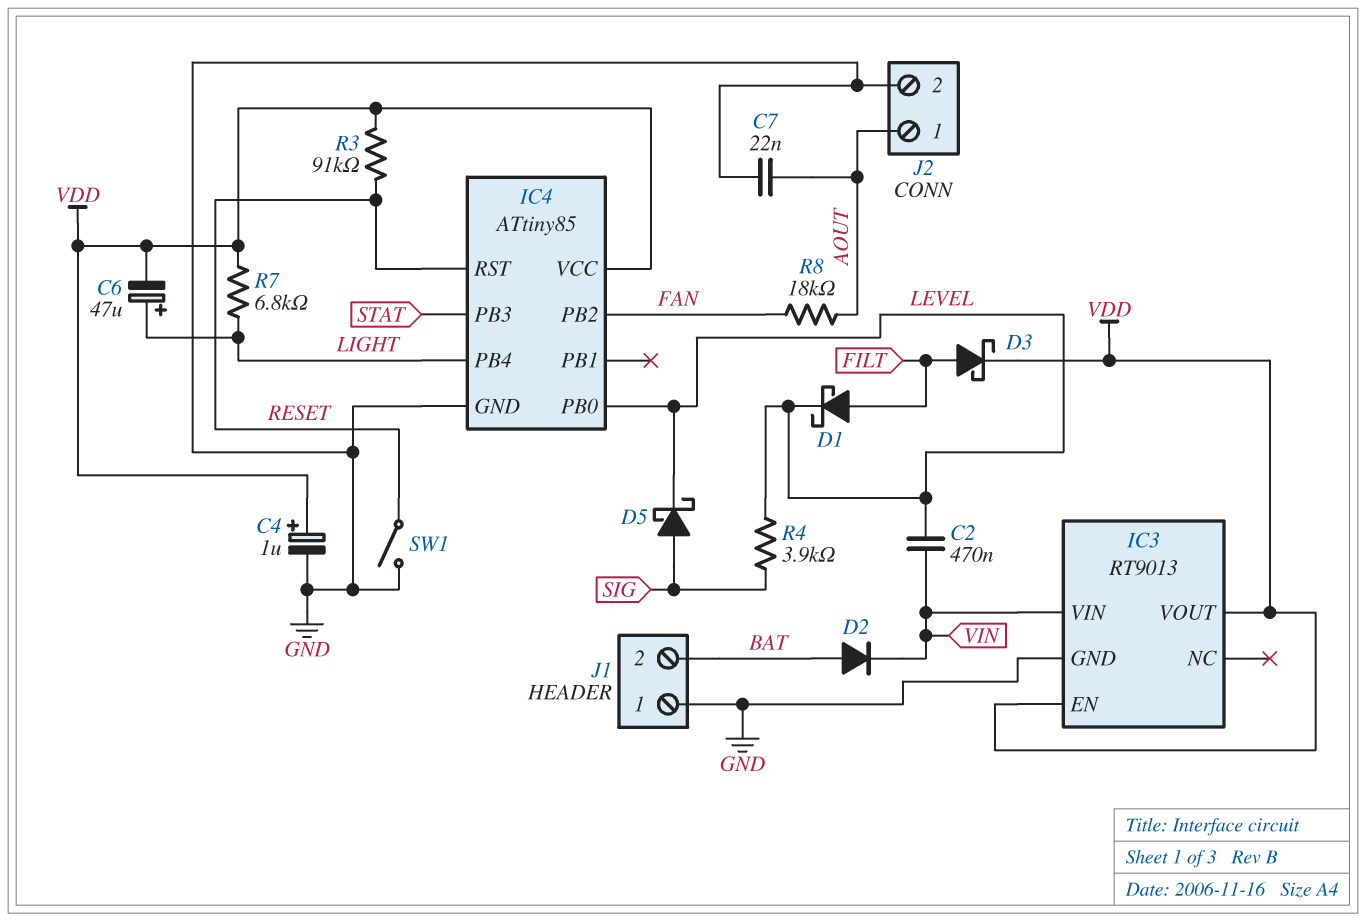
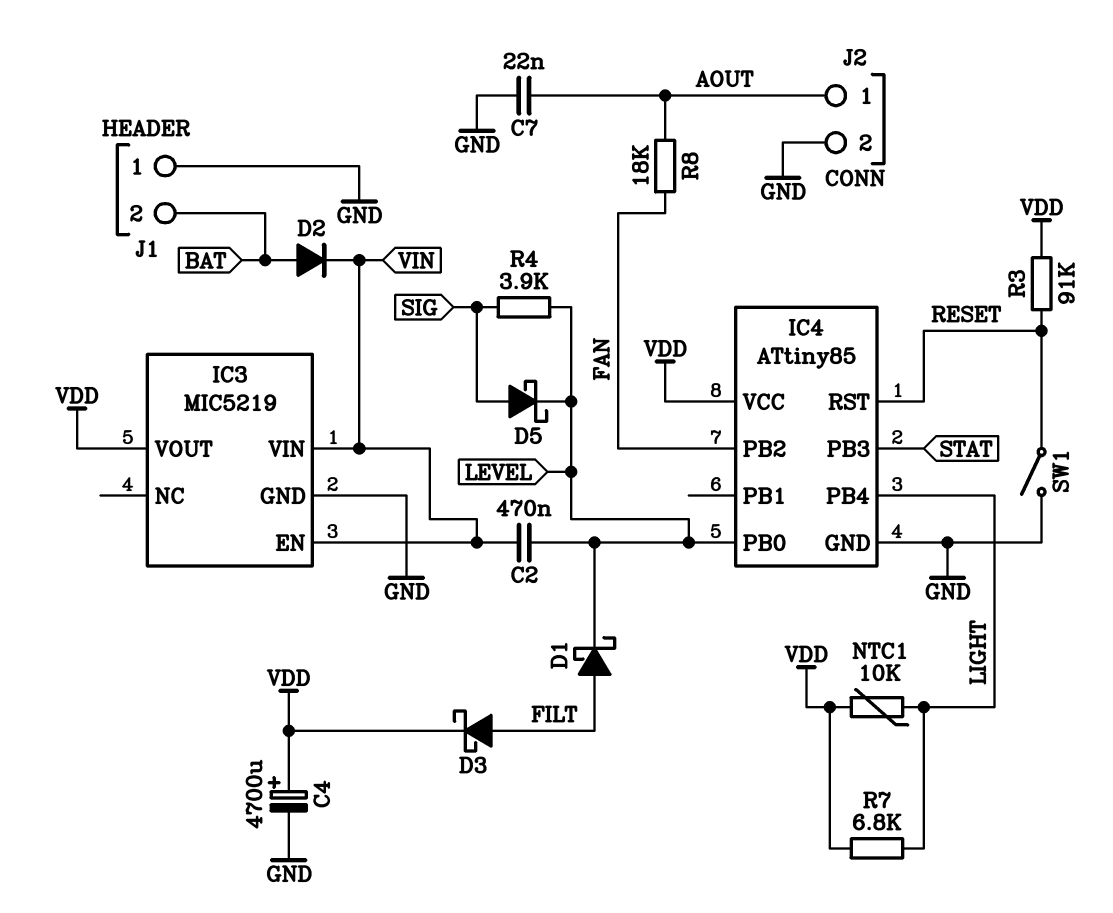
C4: 1uF (plus VDD, minus GND) -> 4700uF (plus VDD, minus GND)
C6: 47uF (plus LIGHT, minus VDD) -> none
IC3: RT9013 -> MIC5219
IC3 pin EN: VDD -> VIN
NTC1: none -> 10k (LIGHT, VDD)

